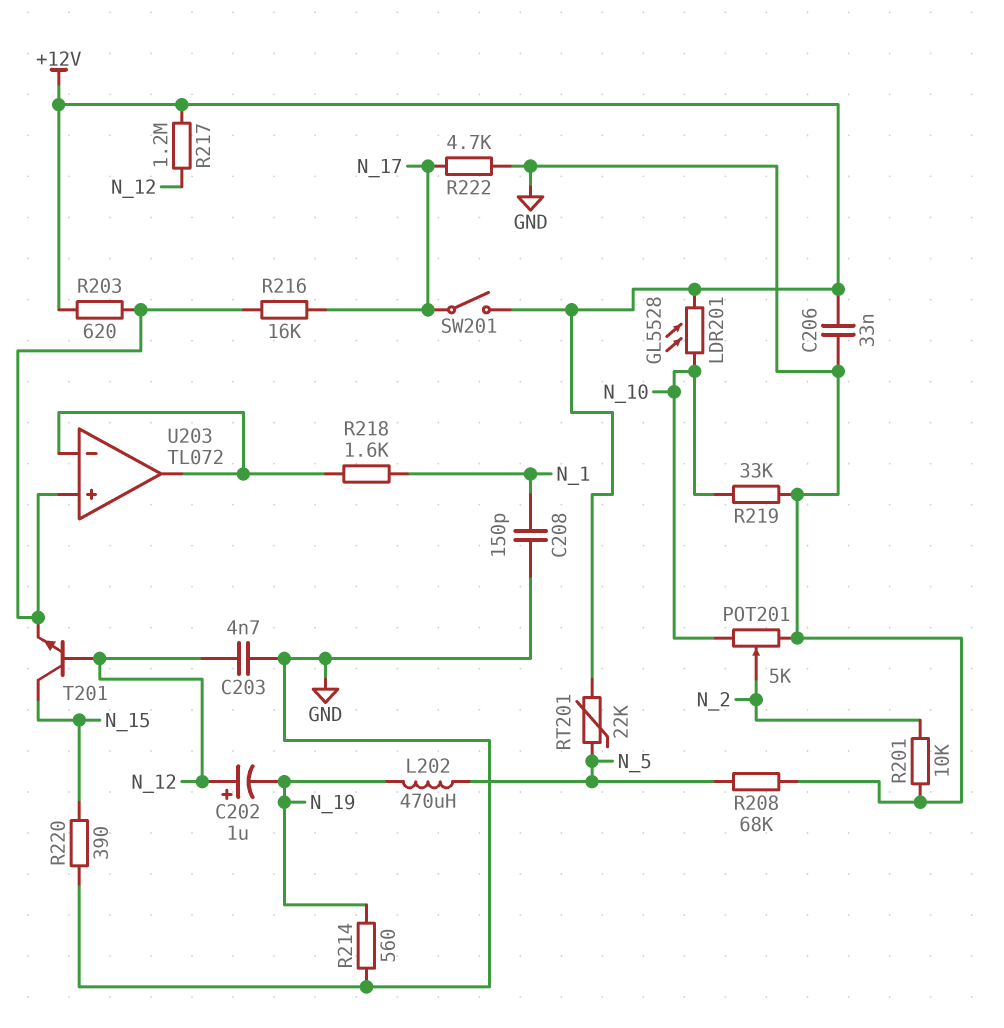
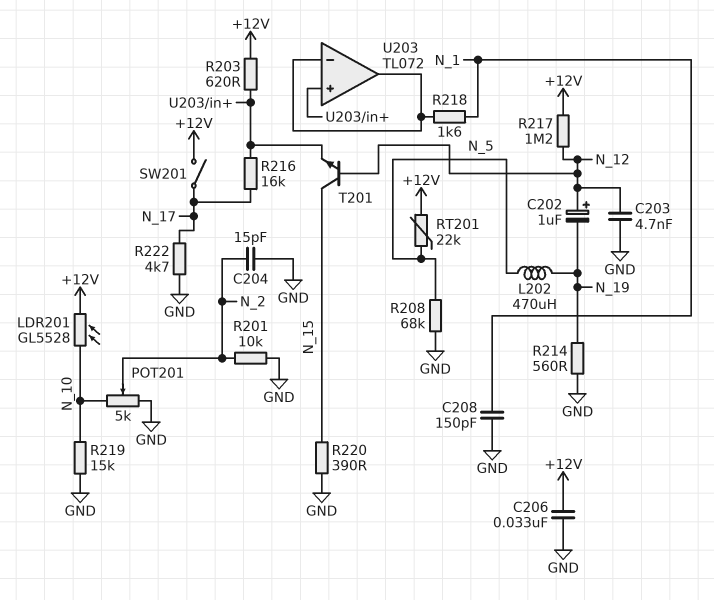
C204: none -> 15pF (GND, N_2)
R219: 33k (GND, N_10) -> 15k (GND, N_10)

